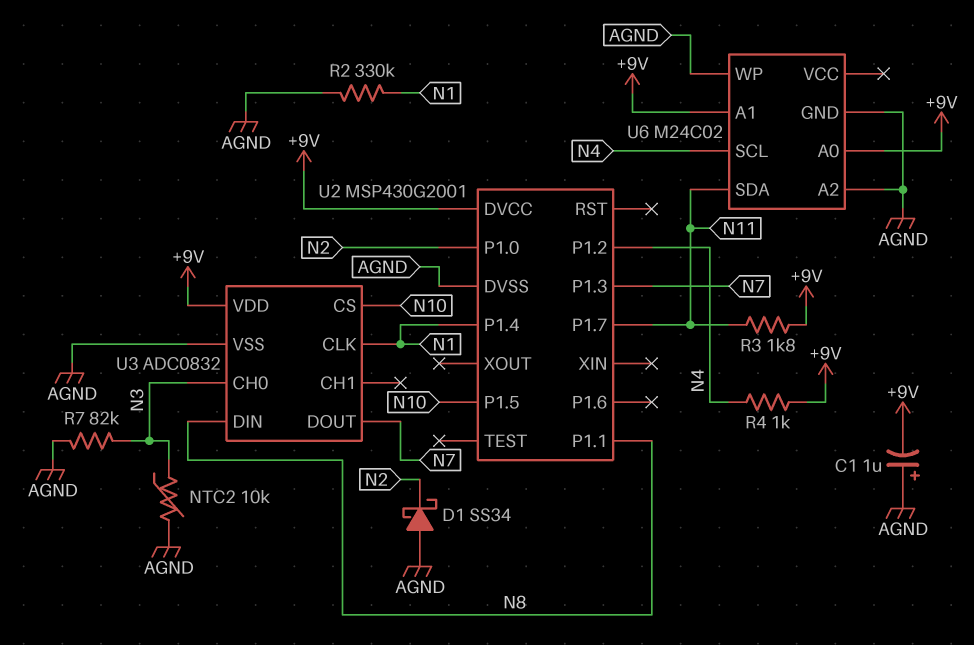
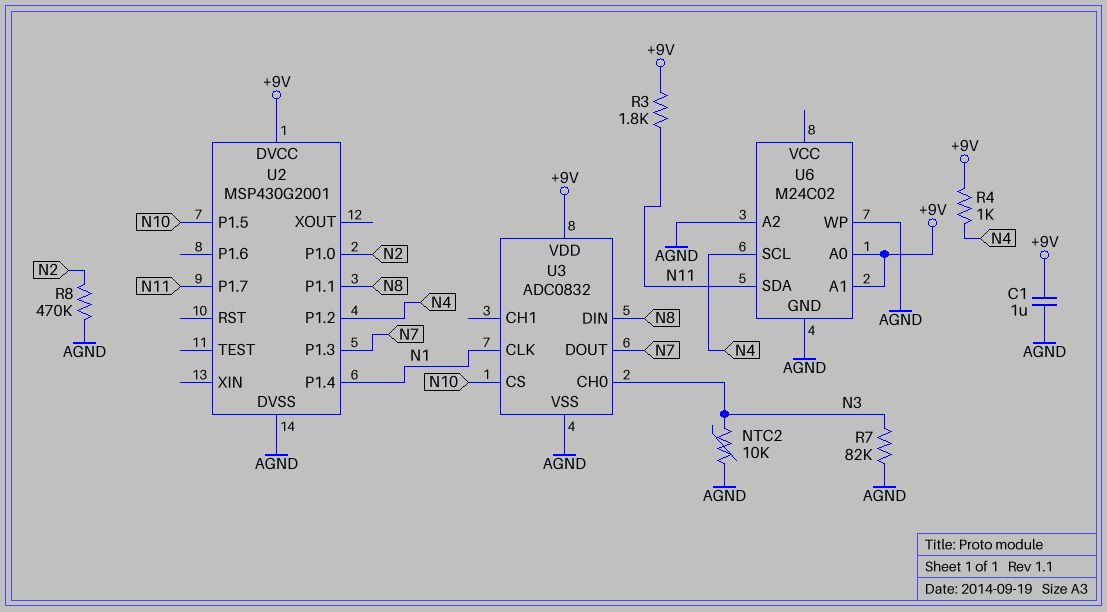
C1: 1uF (plus AGND, minus +9V) -> 1uF (+9V, AGND)
D1: schottky SS34 (A AGND, K N2) -> none
R2: 330k (AGND, N1) -> none
R8: none -> 470k (AGND, N2)

